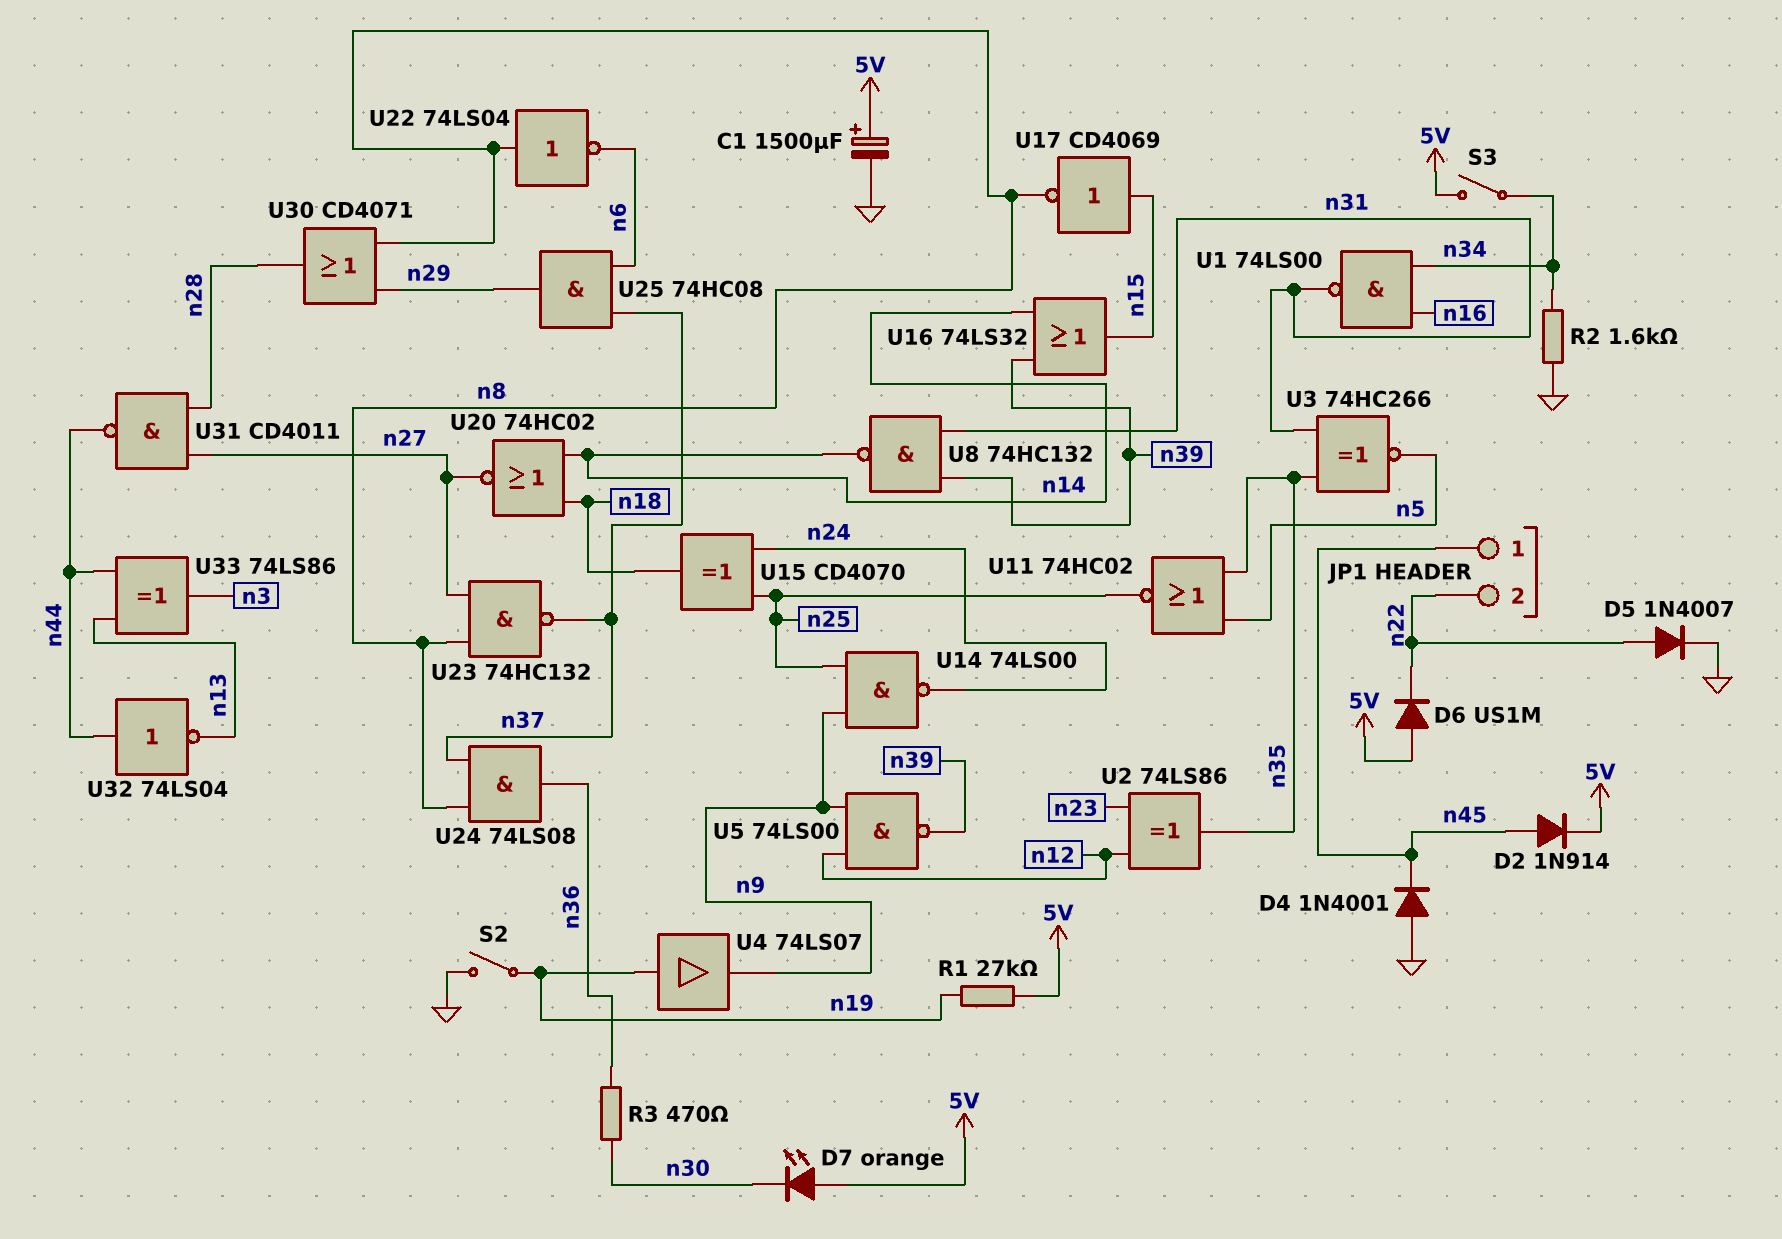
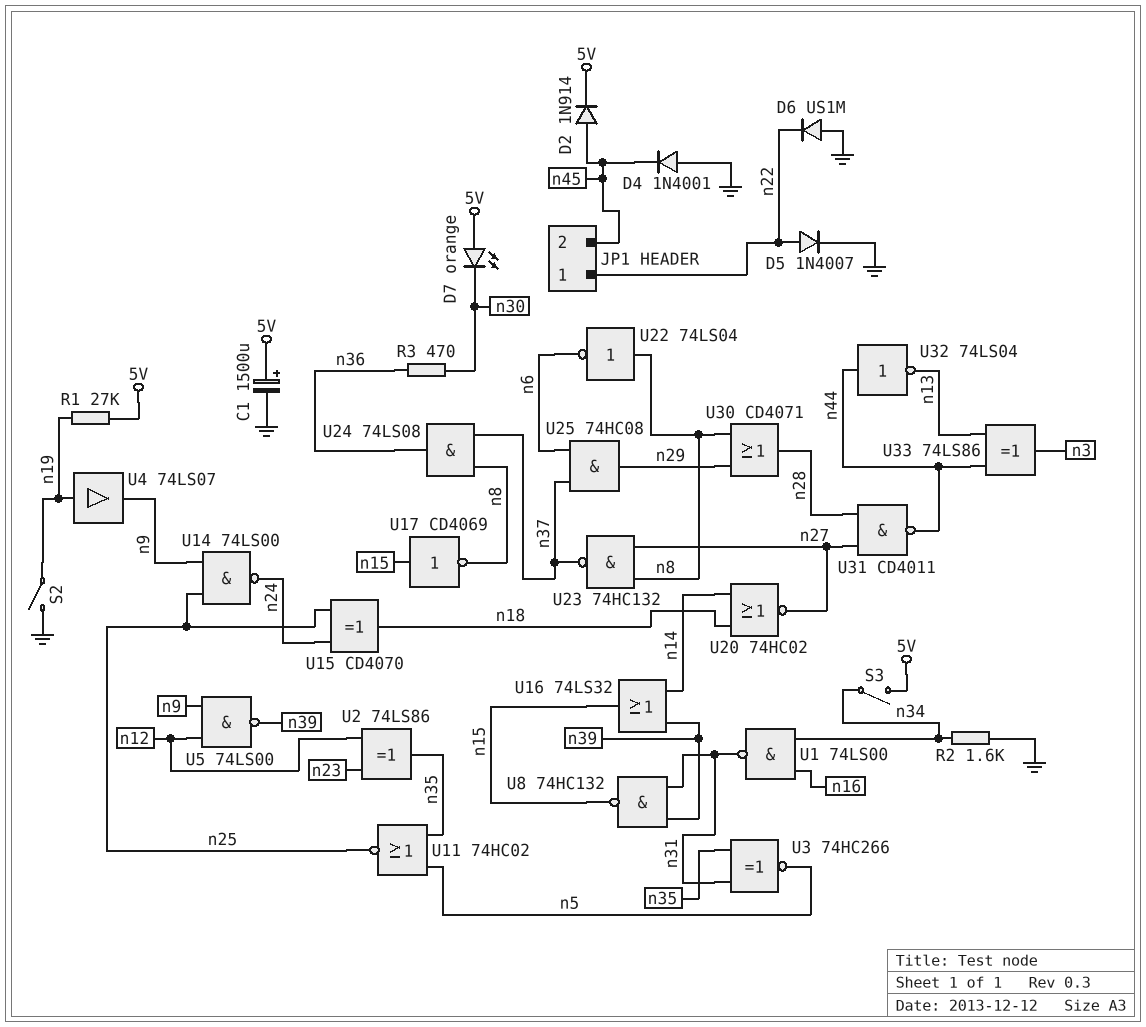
D6: diode US1M (A 5V, K n22) -> diode US1M (A GND, K n22)
JP1 pin 1: n45 -> n22
JP1 pin 2: n22 -> n45
U8: NAND 74HC132 (in n31, in n39, out n14) -> NAND 74HC132 (in n31, in n39, out n15)

